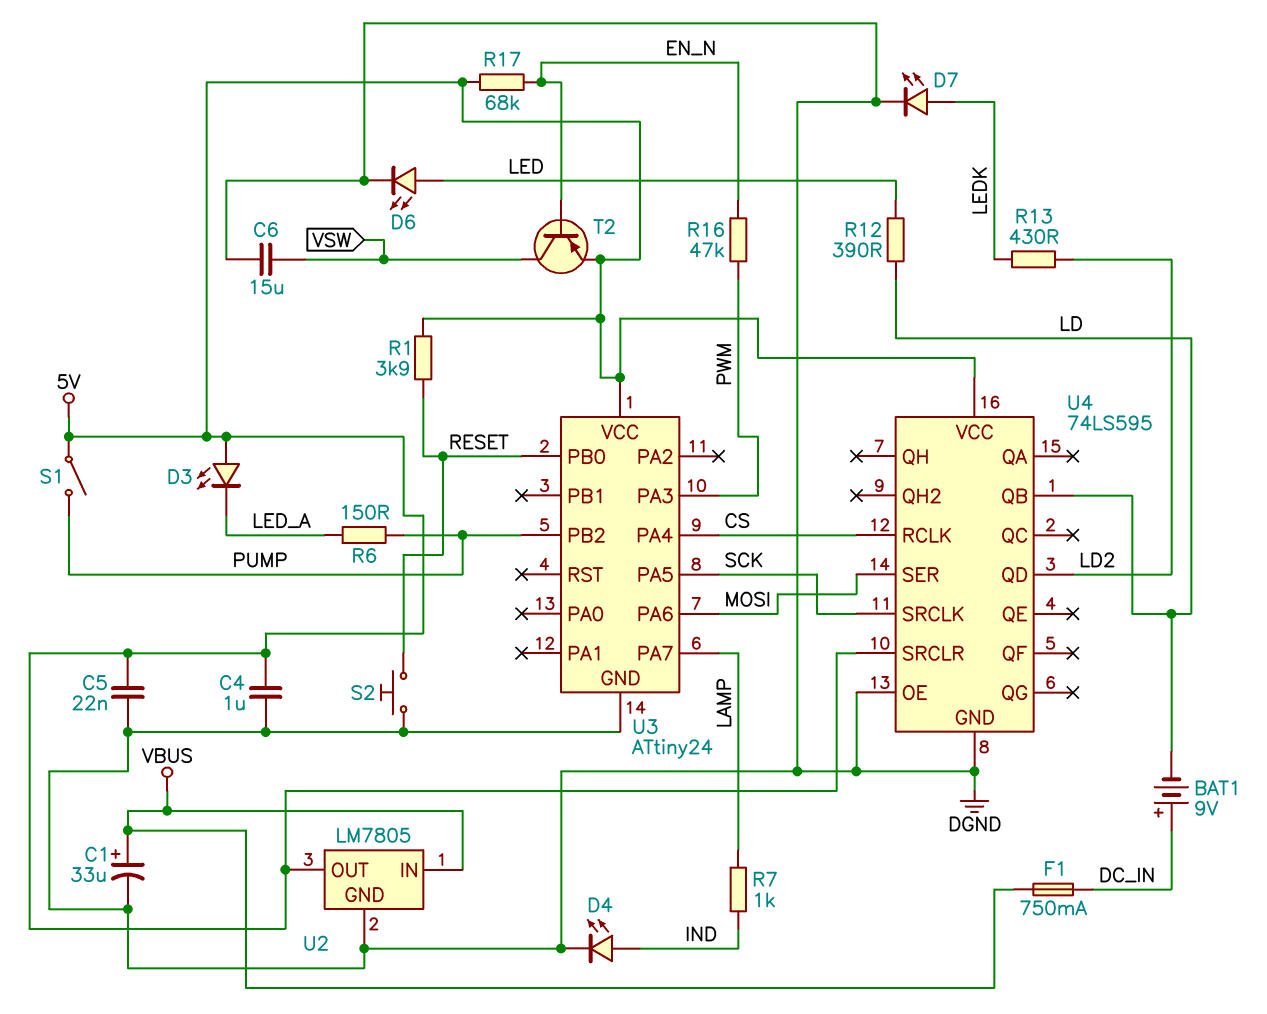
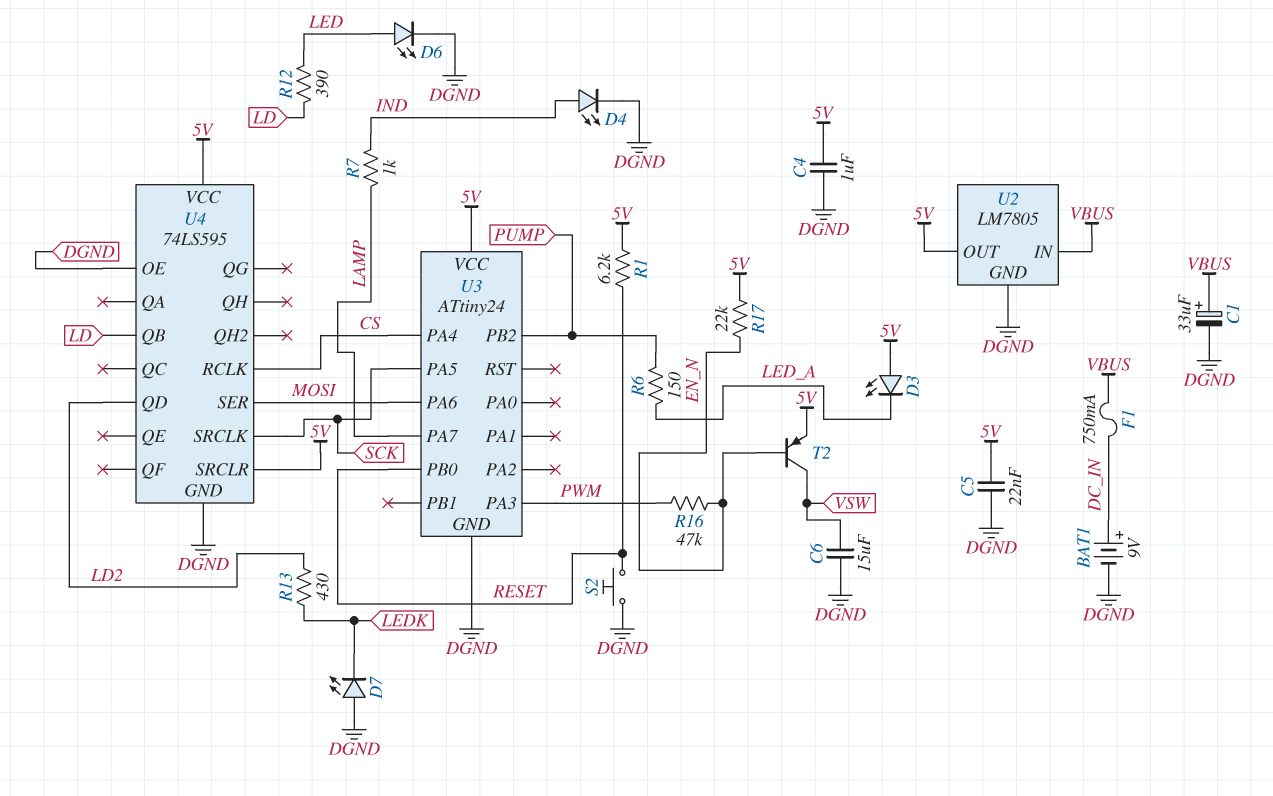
BAT1: 9V (plus DC_IN, minus LD) -> 9V (plus DC_IN, minus DGND)
D7: LED (A LEDK, K DGND) -> LED (A DGND, K LEDK)
R1: 3.9k (5V, RESET) -> 6.2k (5V, RESET)
R17: 68k (5V, EN_N) -> 22k (5V, EN_N)
S1: switch (5V, PUMP) -> none

